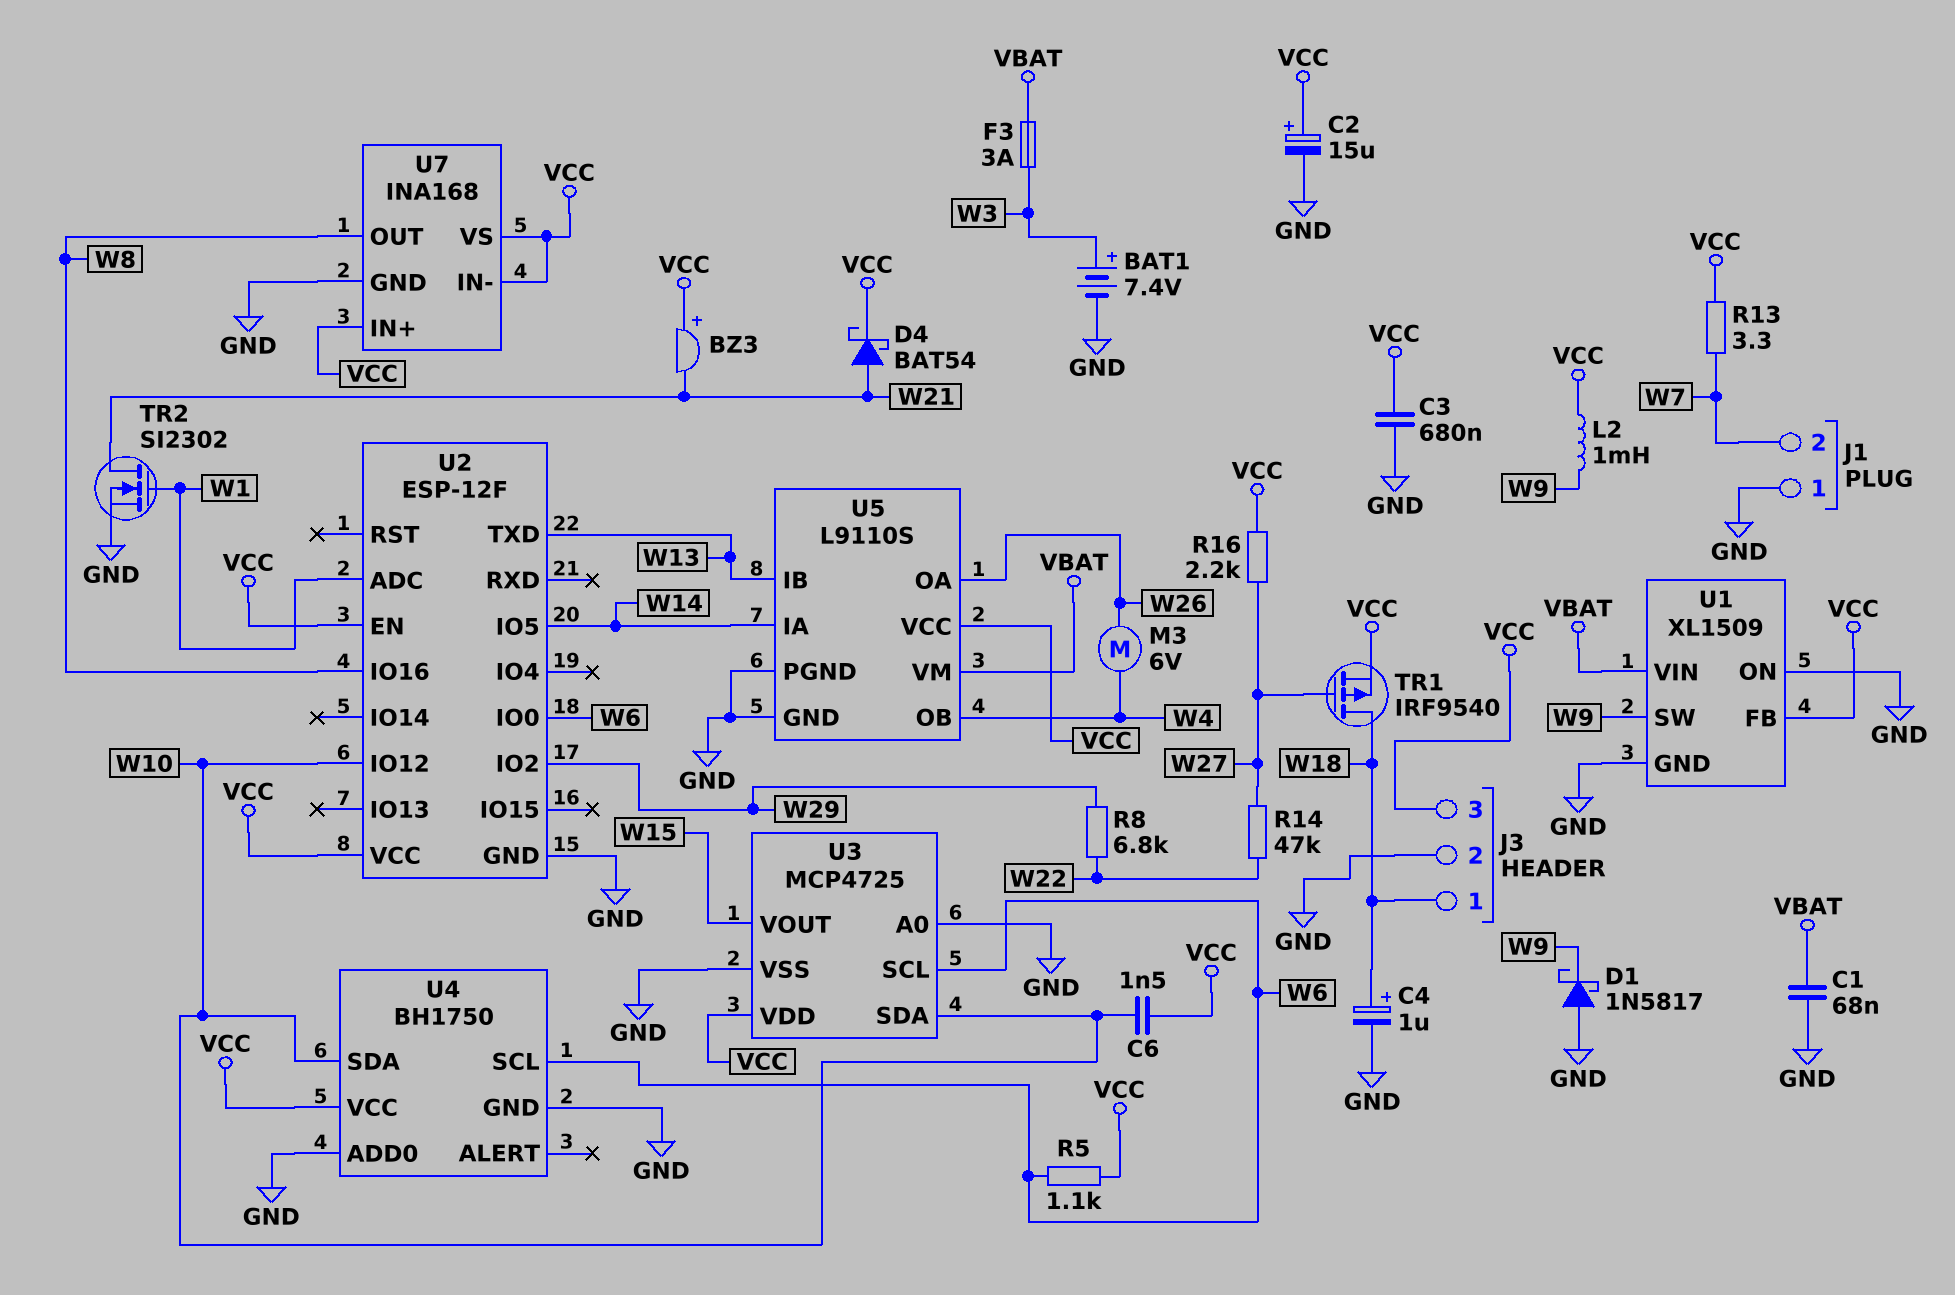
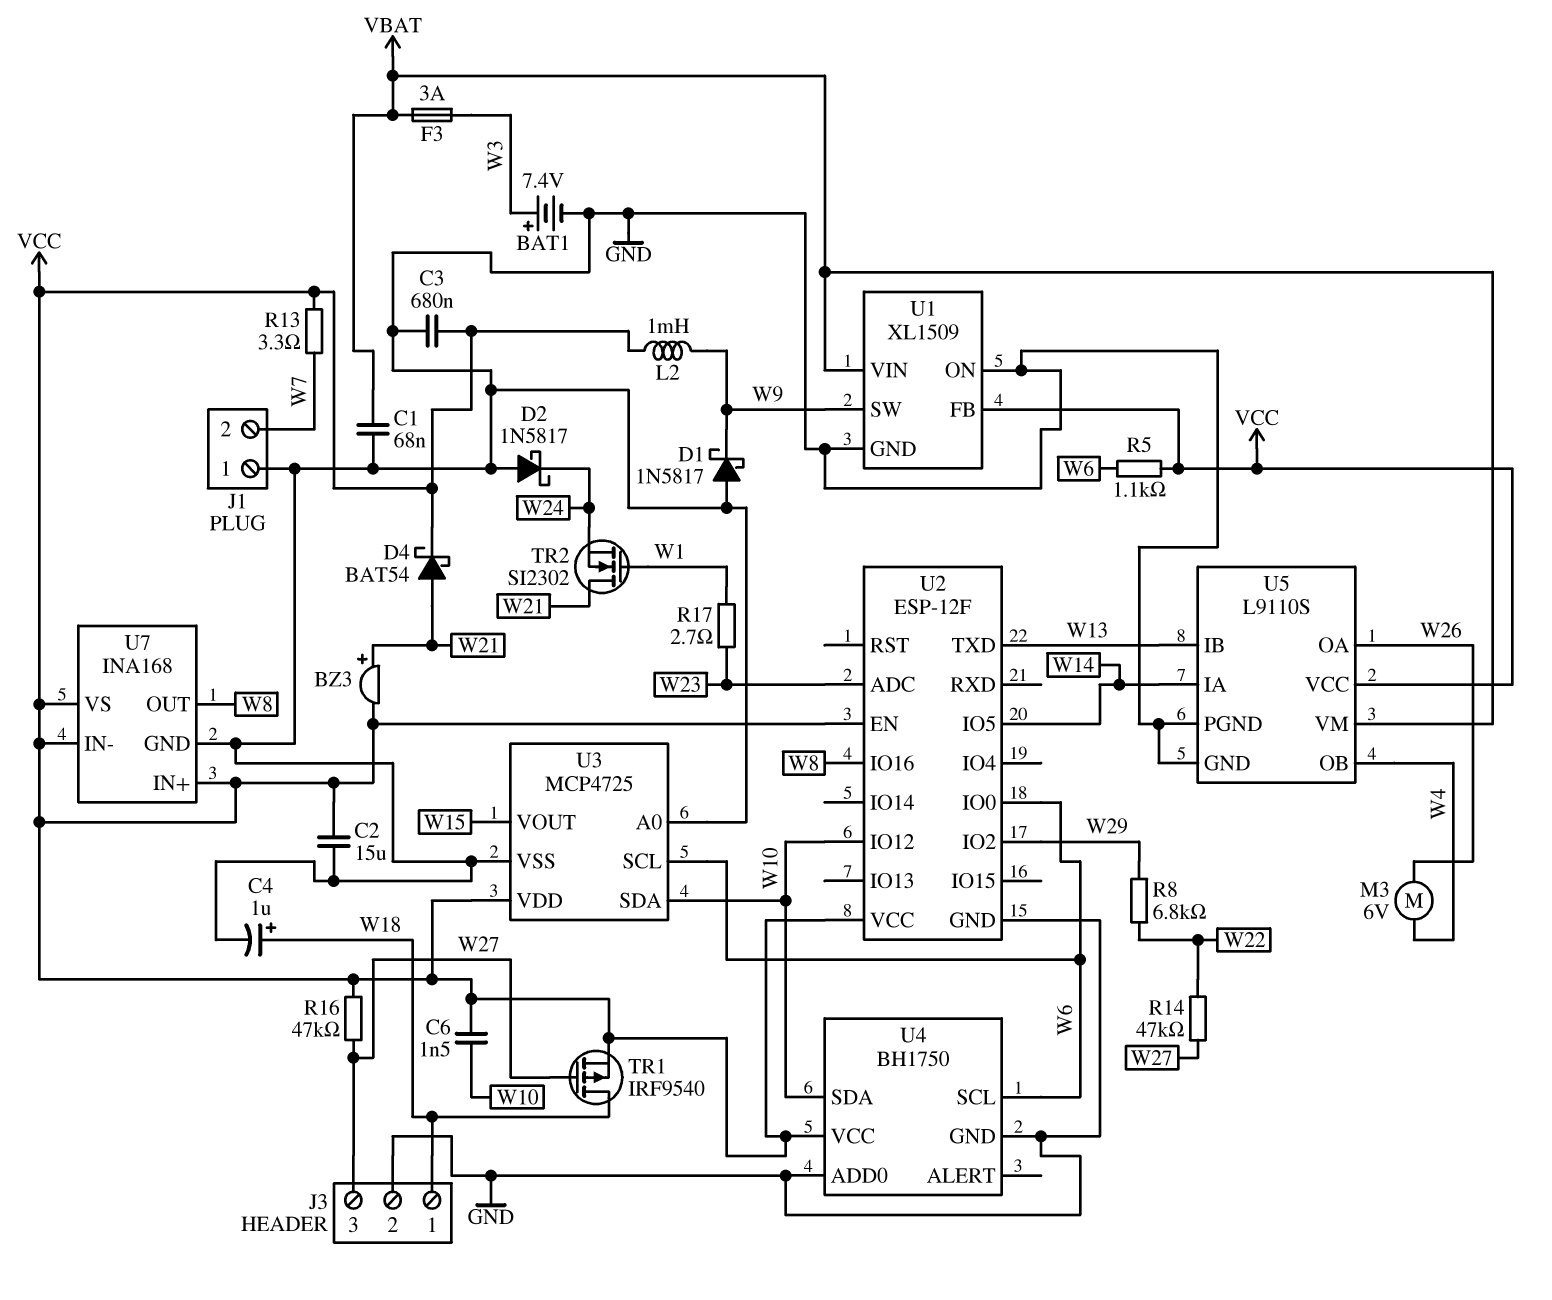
BZ3: buzzer (plus VCC, minus W21) -> buzzer (plus W21, minus VCC)
C2: 15uF (plus VCC, minus GND) -> 15uF (GND, VCC)
D2: none -> schottky 1N5817 (A GND, K W24)
J3 pin 3: VCC -> W27
R16: 2.2k (VCC, W27) -> 47k (VCC, W27)
R17: none -> 2.7 (W1, W23)
TR2: NMOS SI2302 (G W1, D W21, S GND) -> NMOS SI2302 (G W1, D W21, S W24)
U2 pin ADC: W1 -> W23

